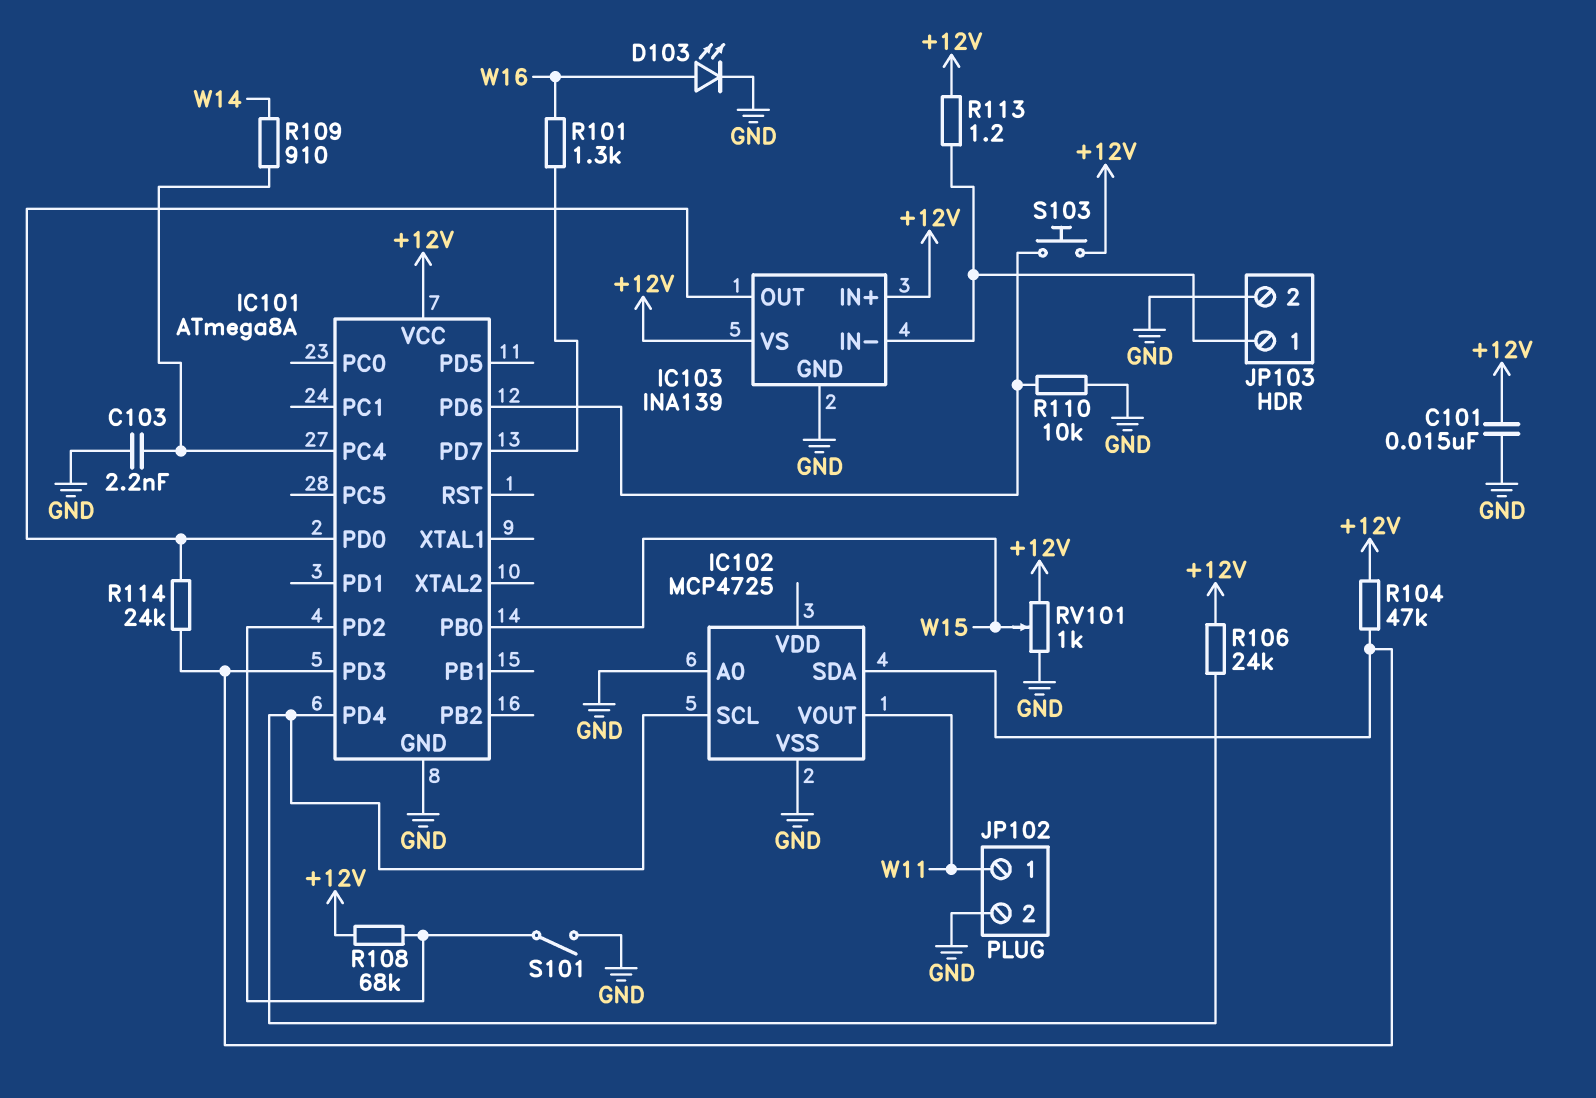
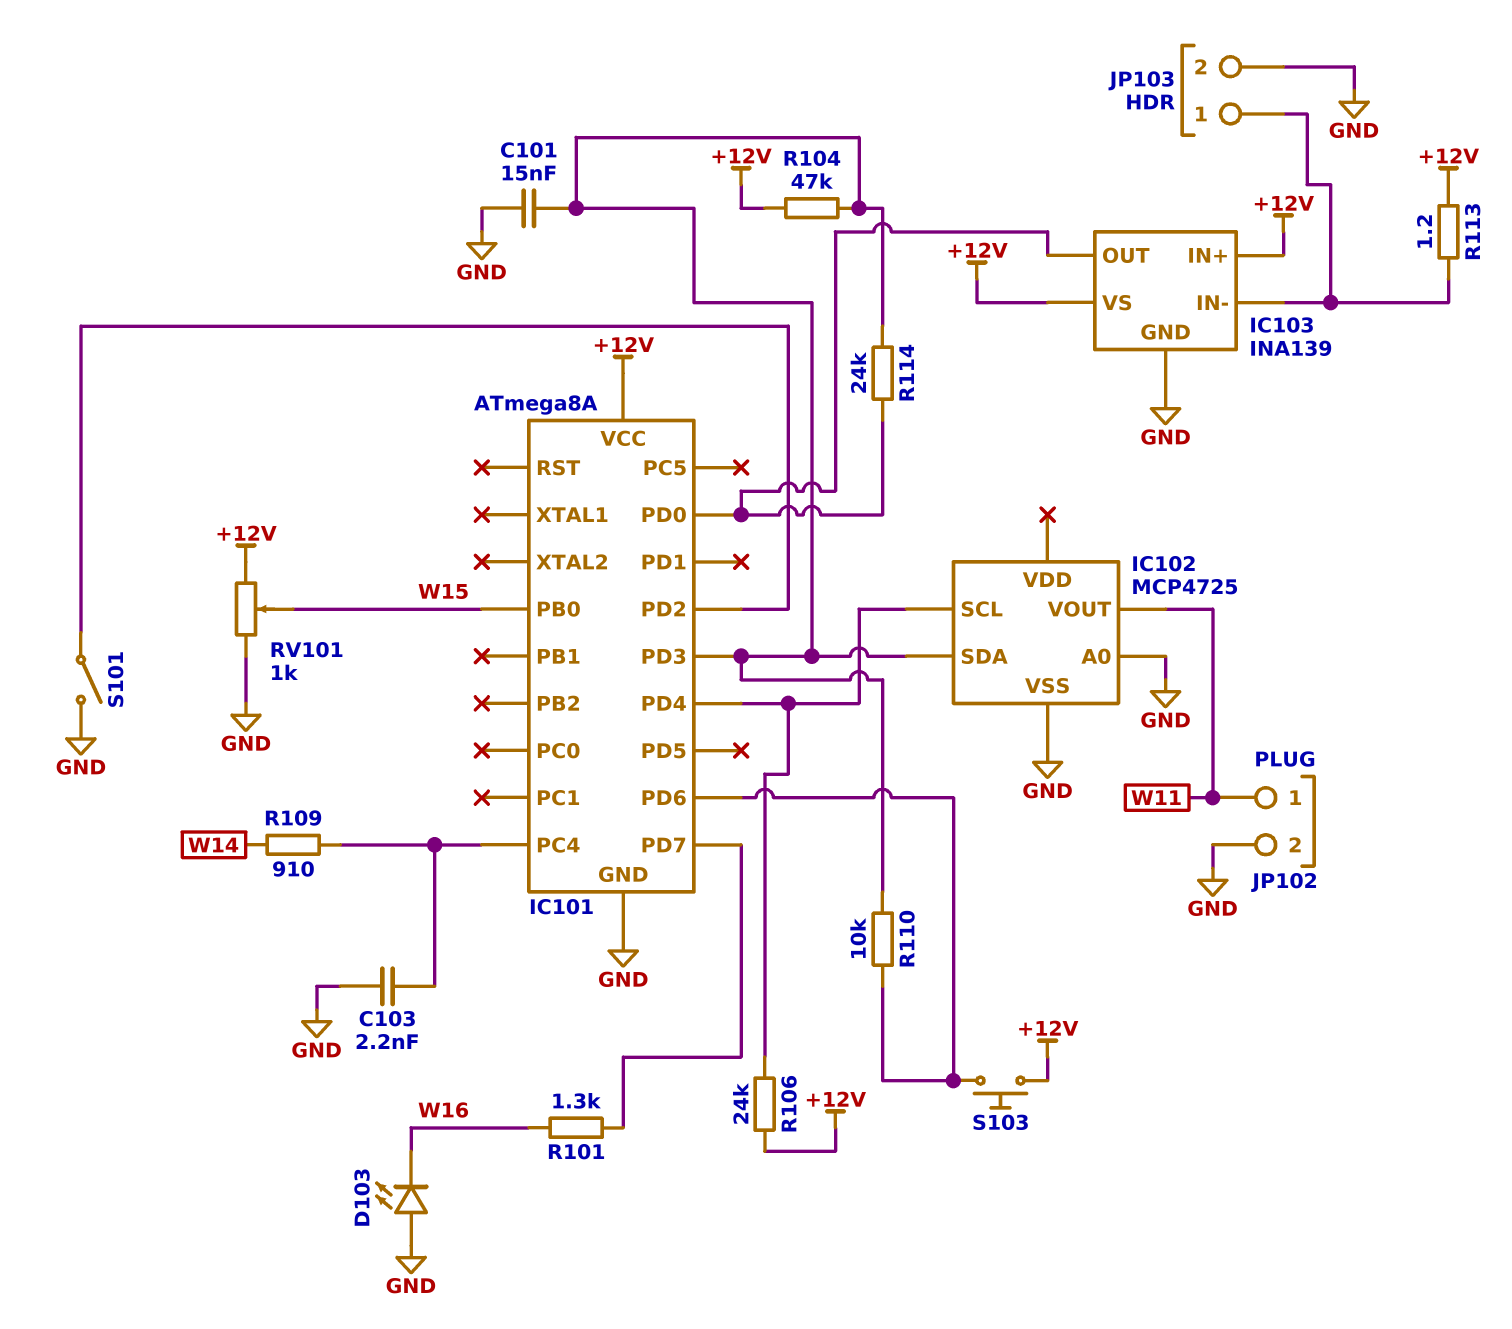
C101: 15nF (+12V, GND) -> 15nF (GND, IC101/PD3)
D103: LED (A W16, K GND) -> LED (A GND, K W16)
R108: 68k (+12V, IC101/PD2) -> none
R110: 10k (GND, IC101/PD6) -> 10k (IC101/PD3, IC101/PD6)

